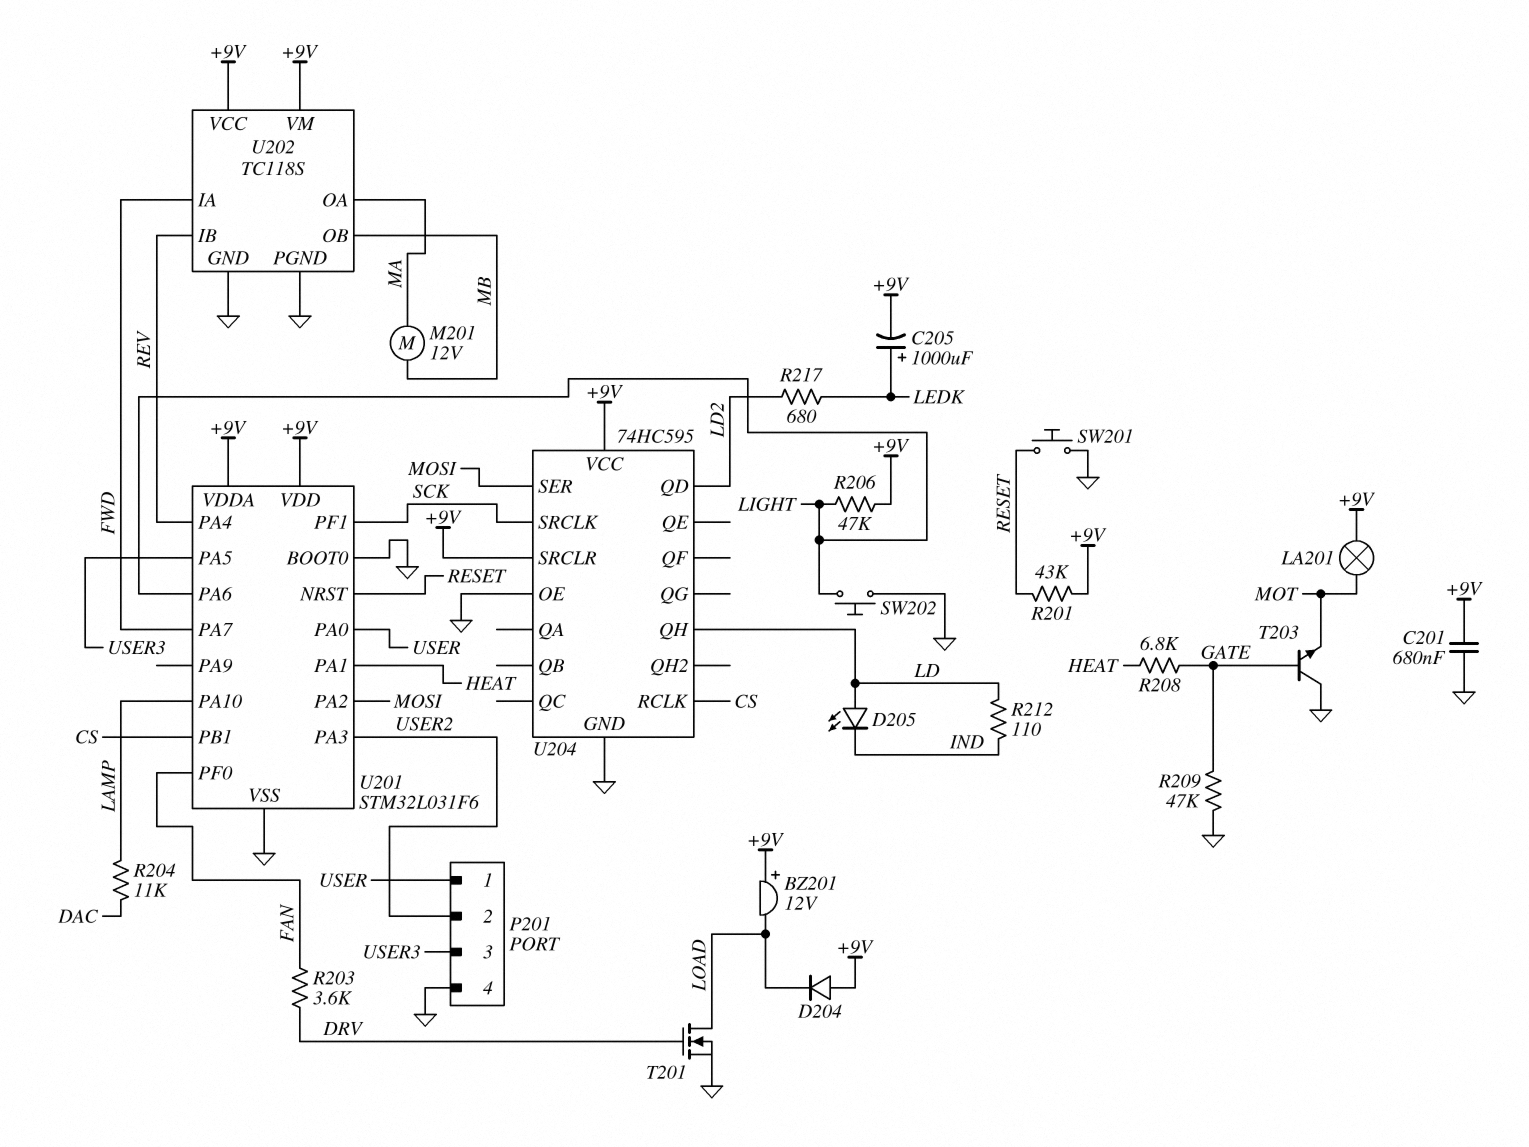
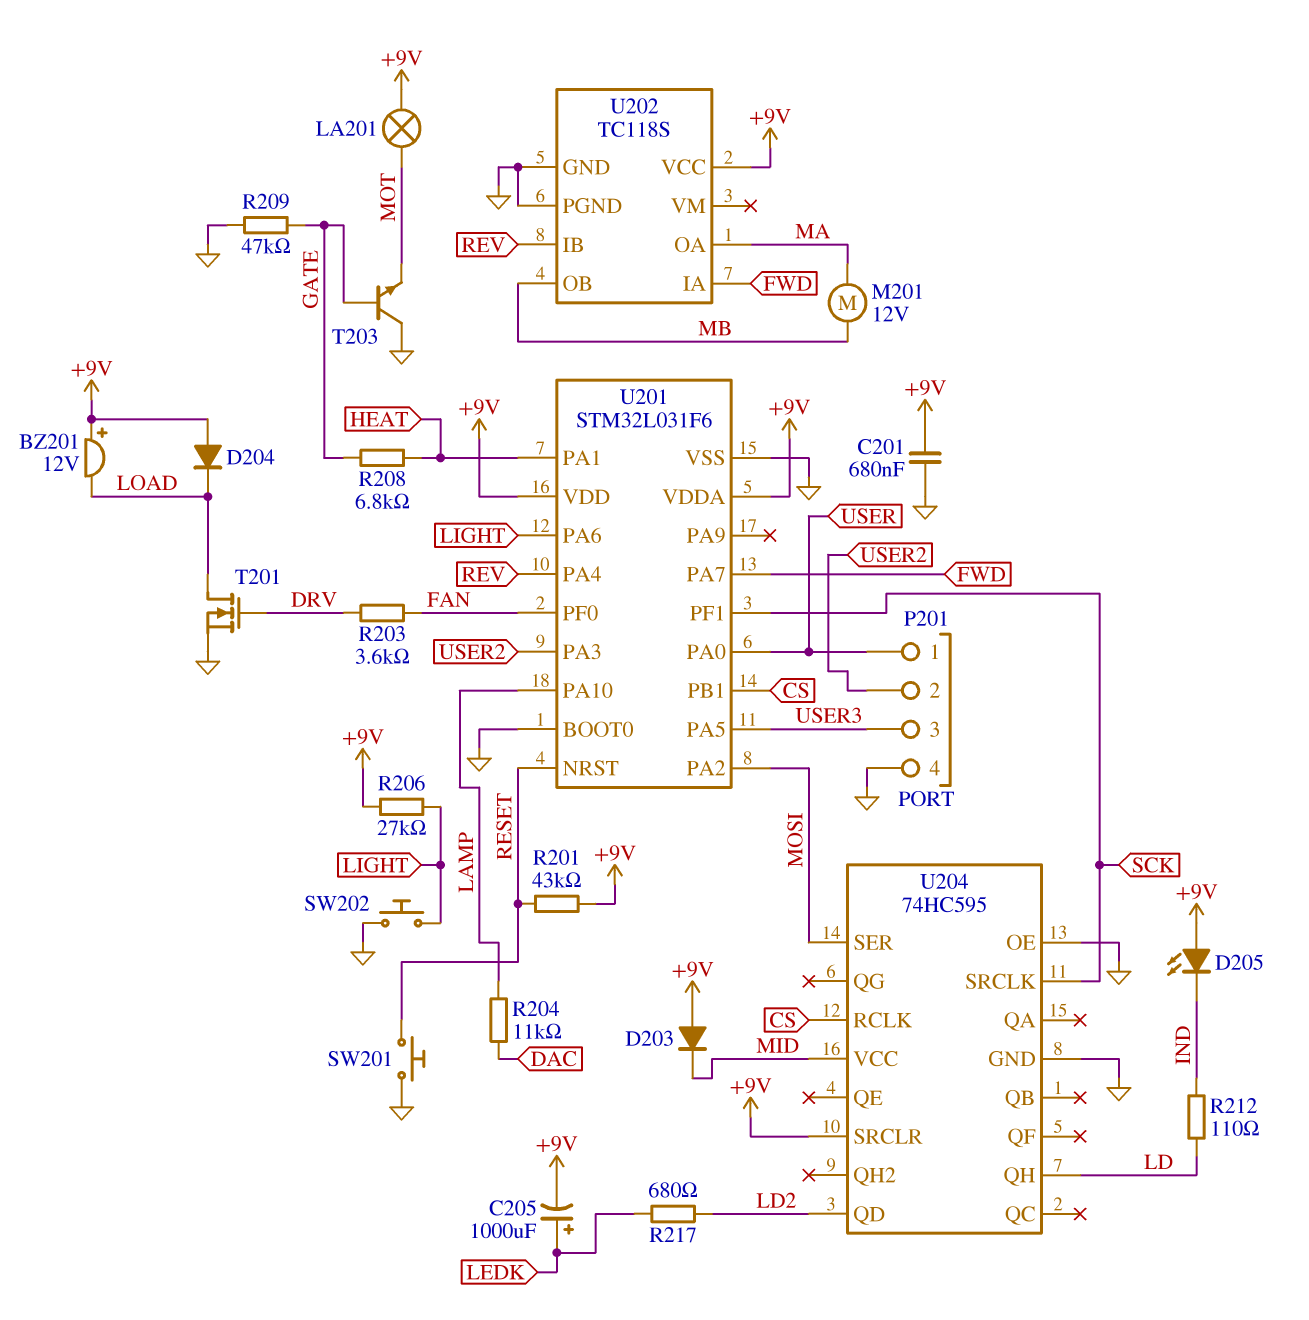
D203: none -> diode (A +9V, K MID)
D205: LED (A LD, K IND) -> LED (A +9V, K IND)
R206: 47k (+9V, LIGHT) -> 27k (+9V, LIGHT)
U202 pin VM: +9V -> none
U204 pin VCC: +9V -> MID

